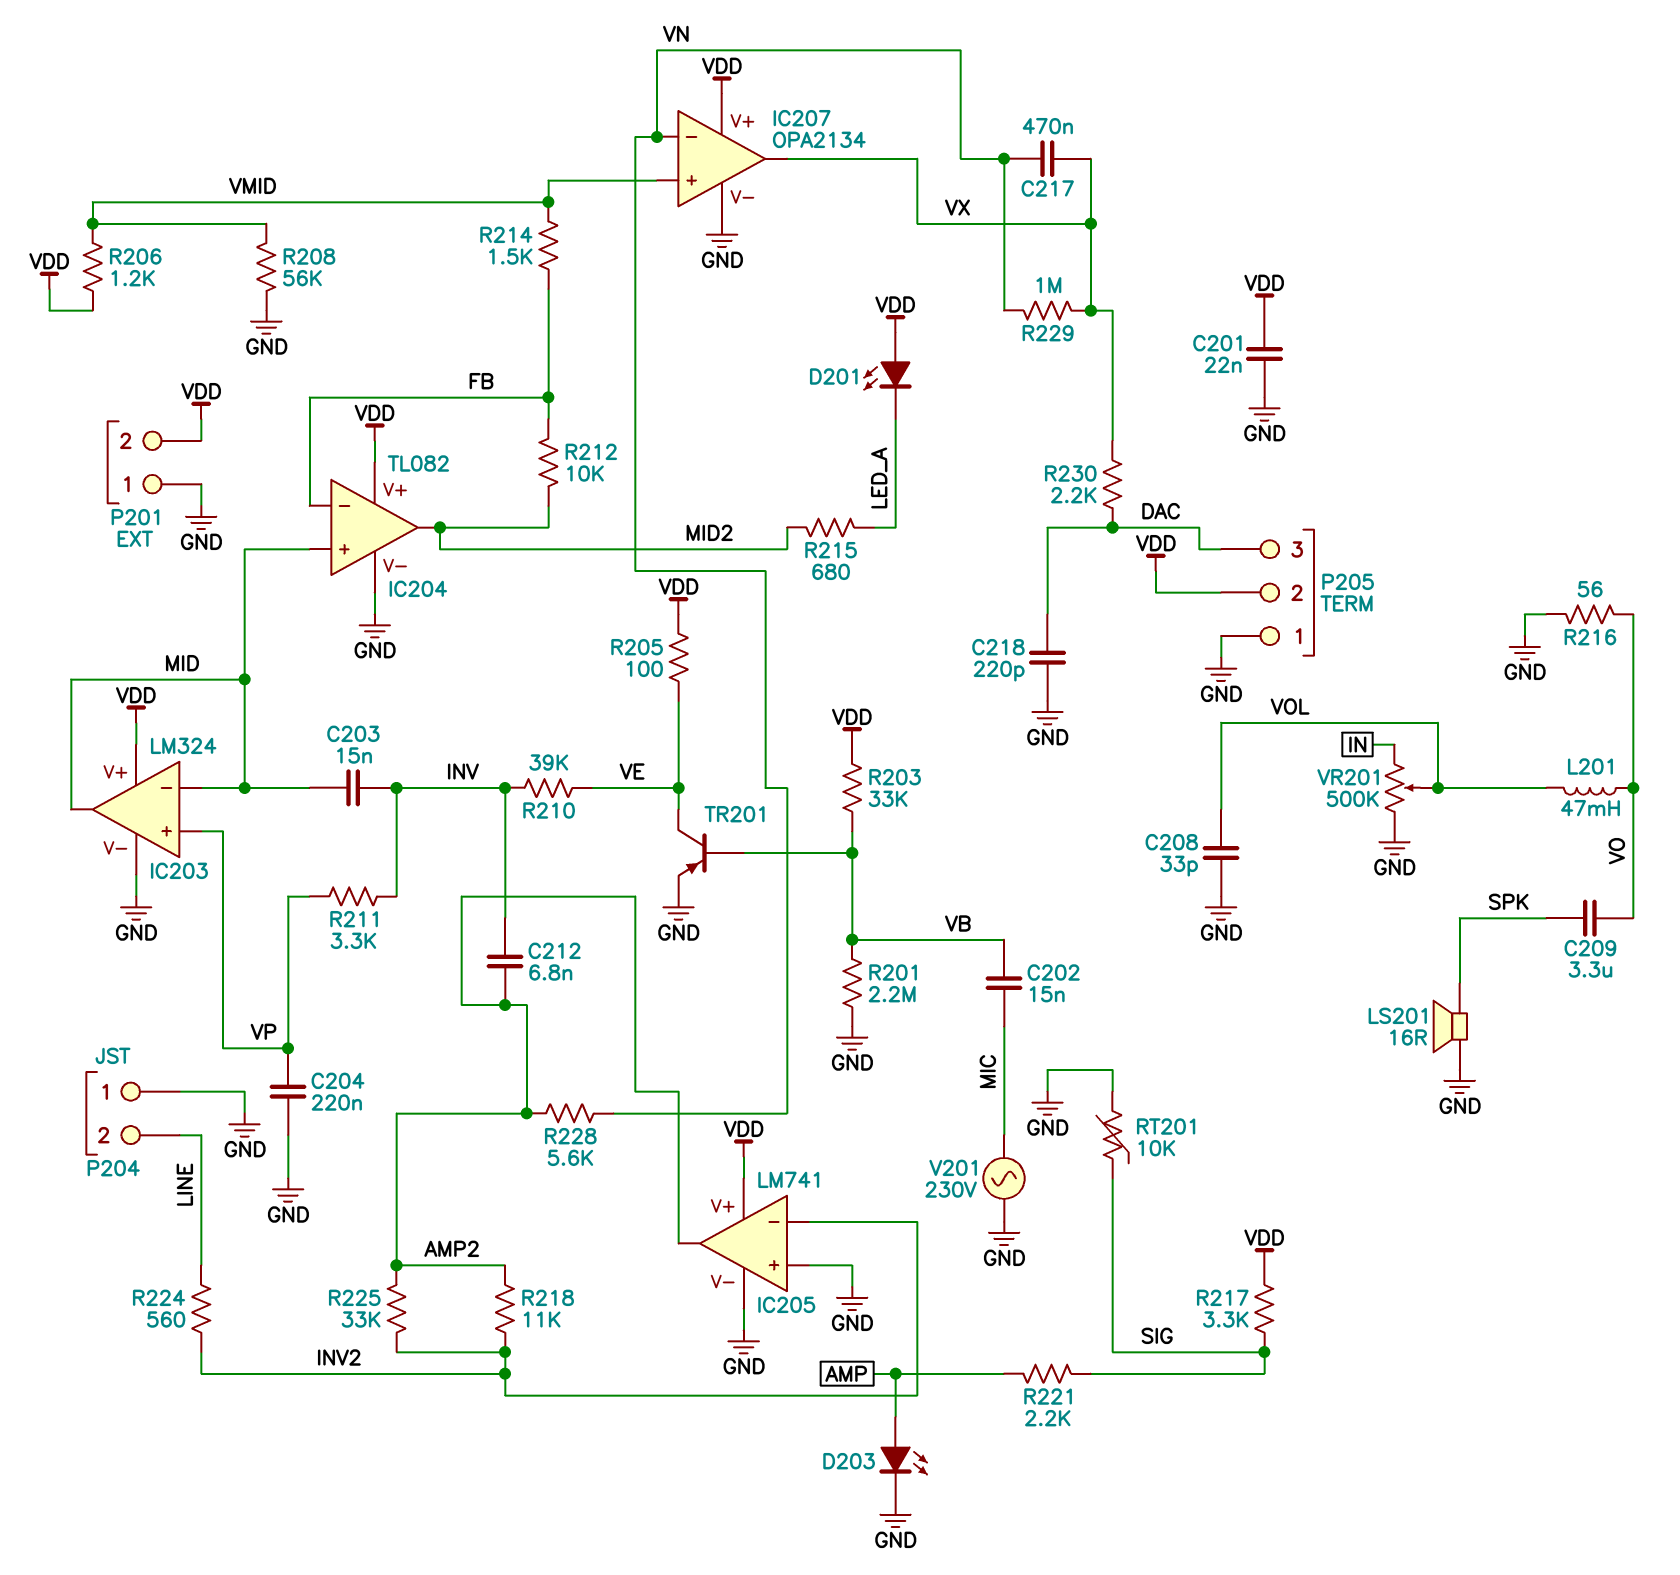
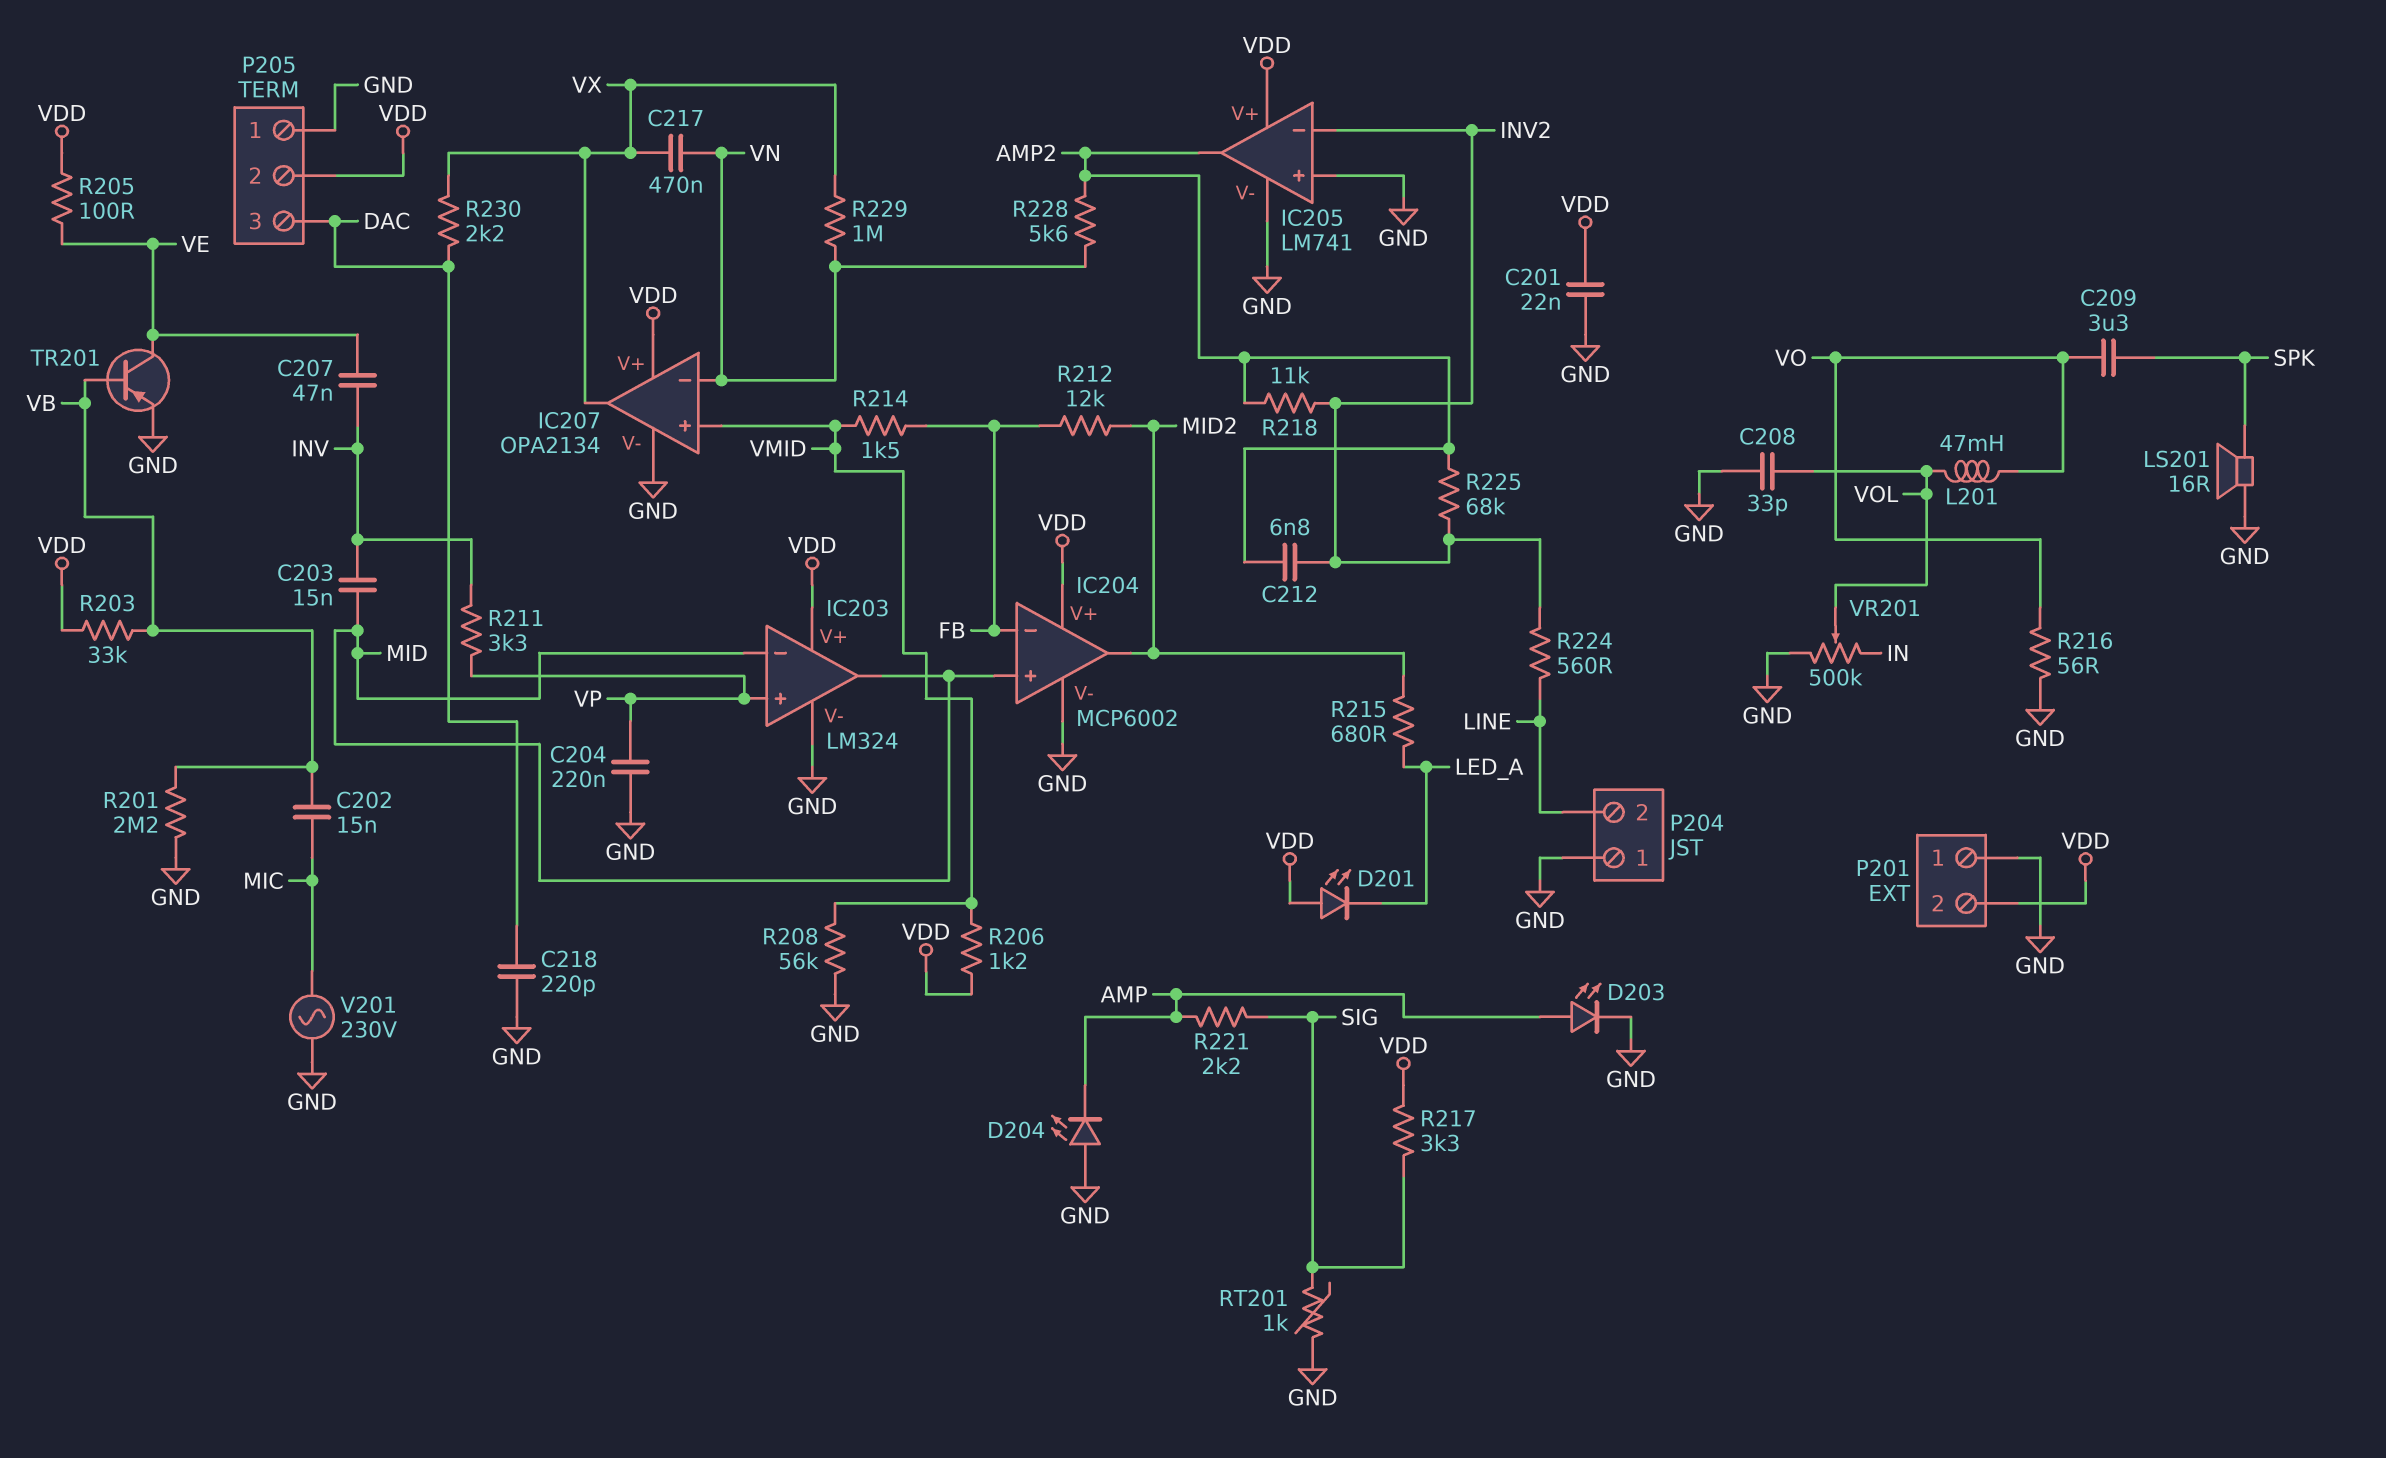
C207: none -> 47nF (INV, VE)
C212: 6.8nF (AMP2, INV) -> 6.8nF (AMP2, INV2)
D204: none -> LED (A GND, K AMP)
IC204: TL082 -> MCP6002
R210: 39k (INV, VE) -> none
R212: 10k (FB, MID2) -> 12k (FB, MID2)
R225: 33k (AMP2, INV2) -> 68k (AMP2, INV2)
RT201: 10k (GND, SIG) -> 1k (GND, SIG)

